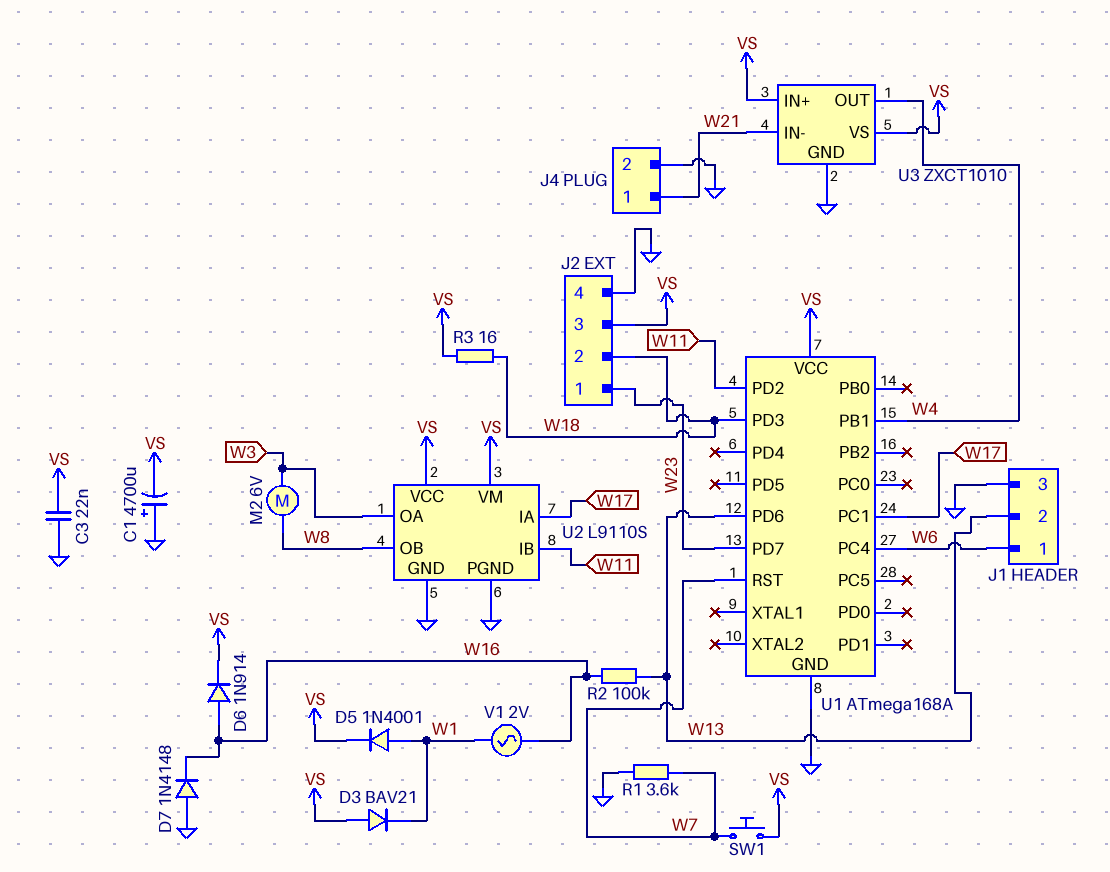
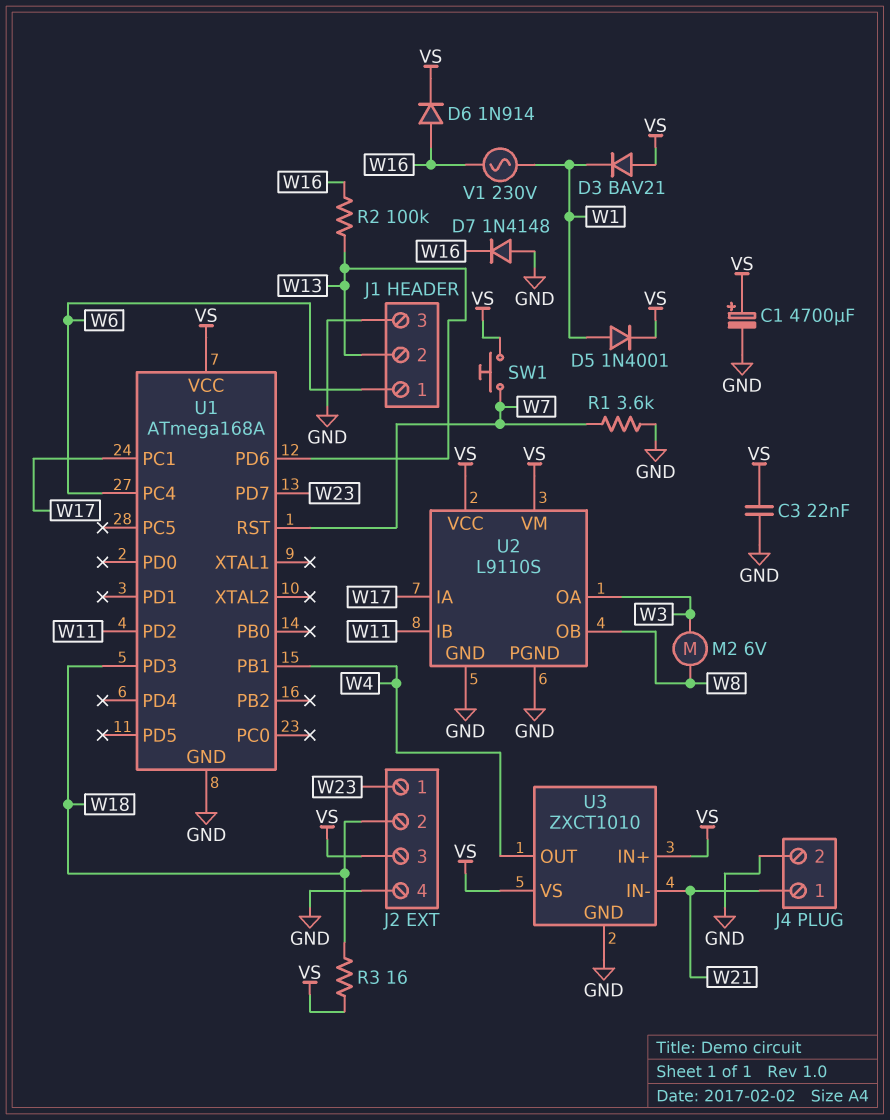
C1: 4700uF (plus GND, minus VS) -> 4700uF (plus VS, minus GND)
V1: AC 2V (W1, W16) -> AC 230V (W1, W16)

